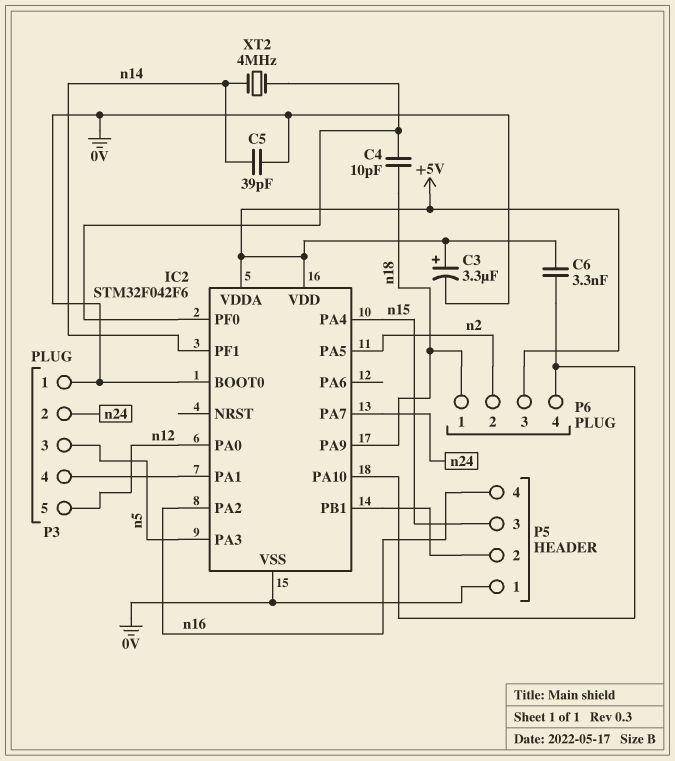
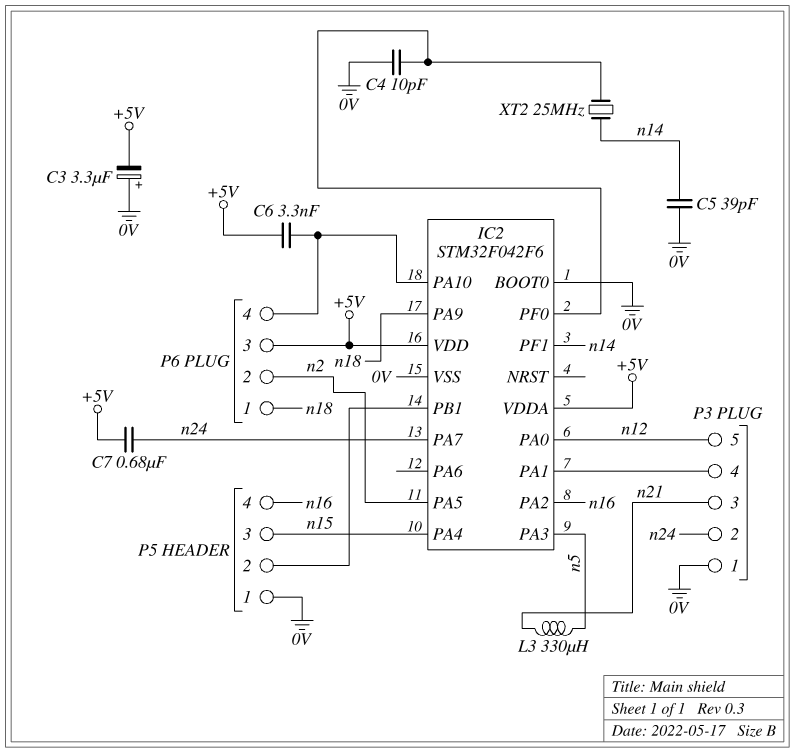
C3: 3.3uF (plus +5V, minus 0V) -> 3.3uF (plus 0V, minus +5V)
C4: 10pF (IC2/PF0, n18) -> 10pF (0V, IC2/PF0)
C7: none -> 680nF (+5V, n24)
L3: none -> 330uH (n5, n21)
P3 pin 3: n5 -> n21
XT2: 4MHz (IC2/PF0, n14) -> 25MHz (IC2/PF0, n14)

